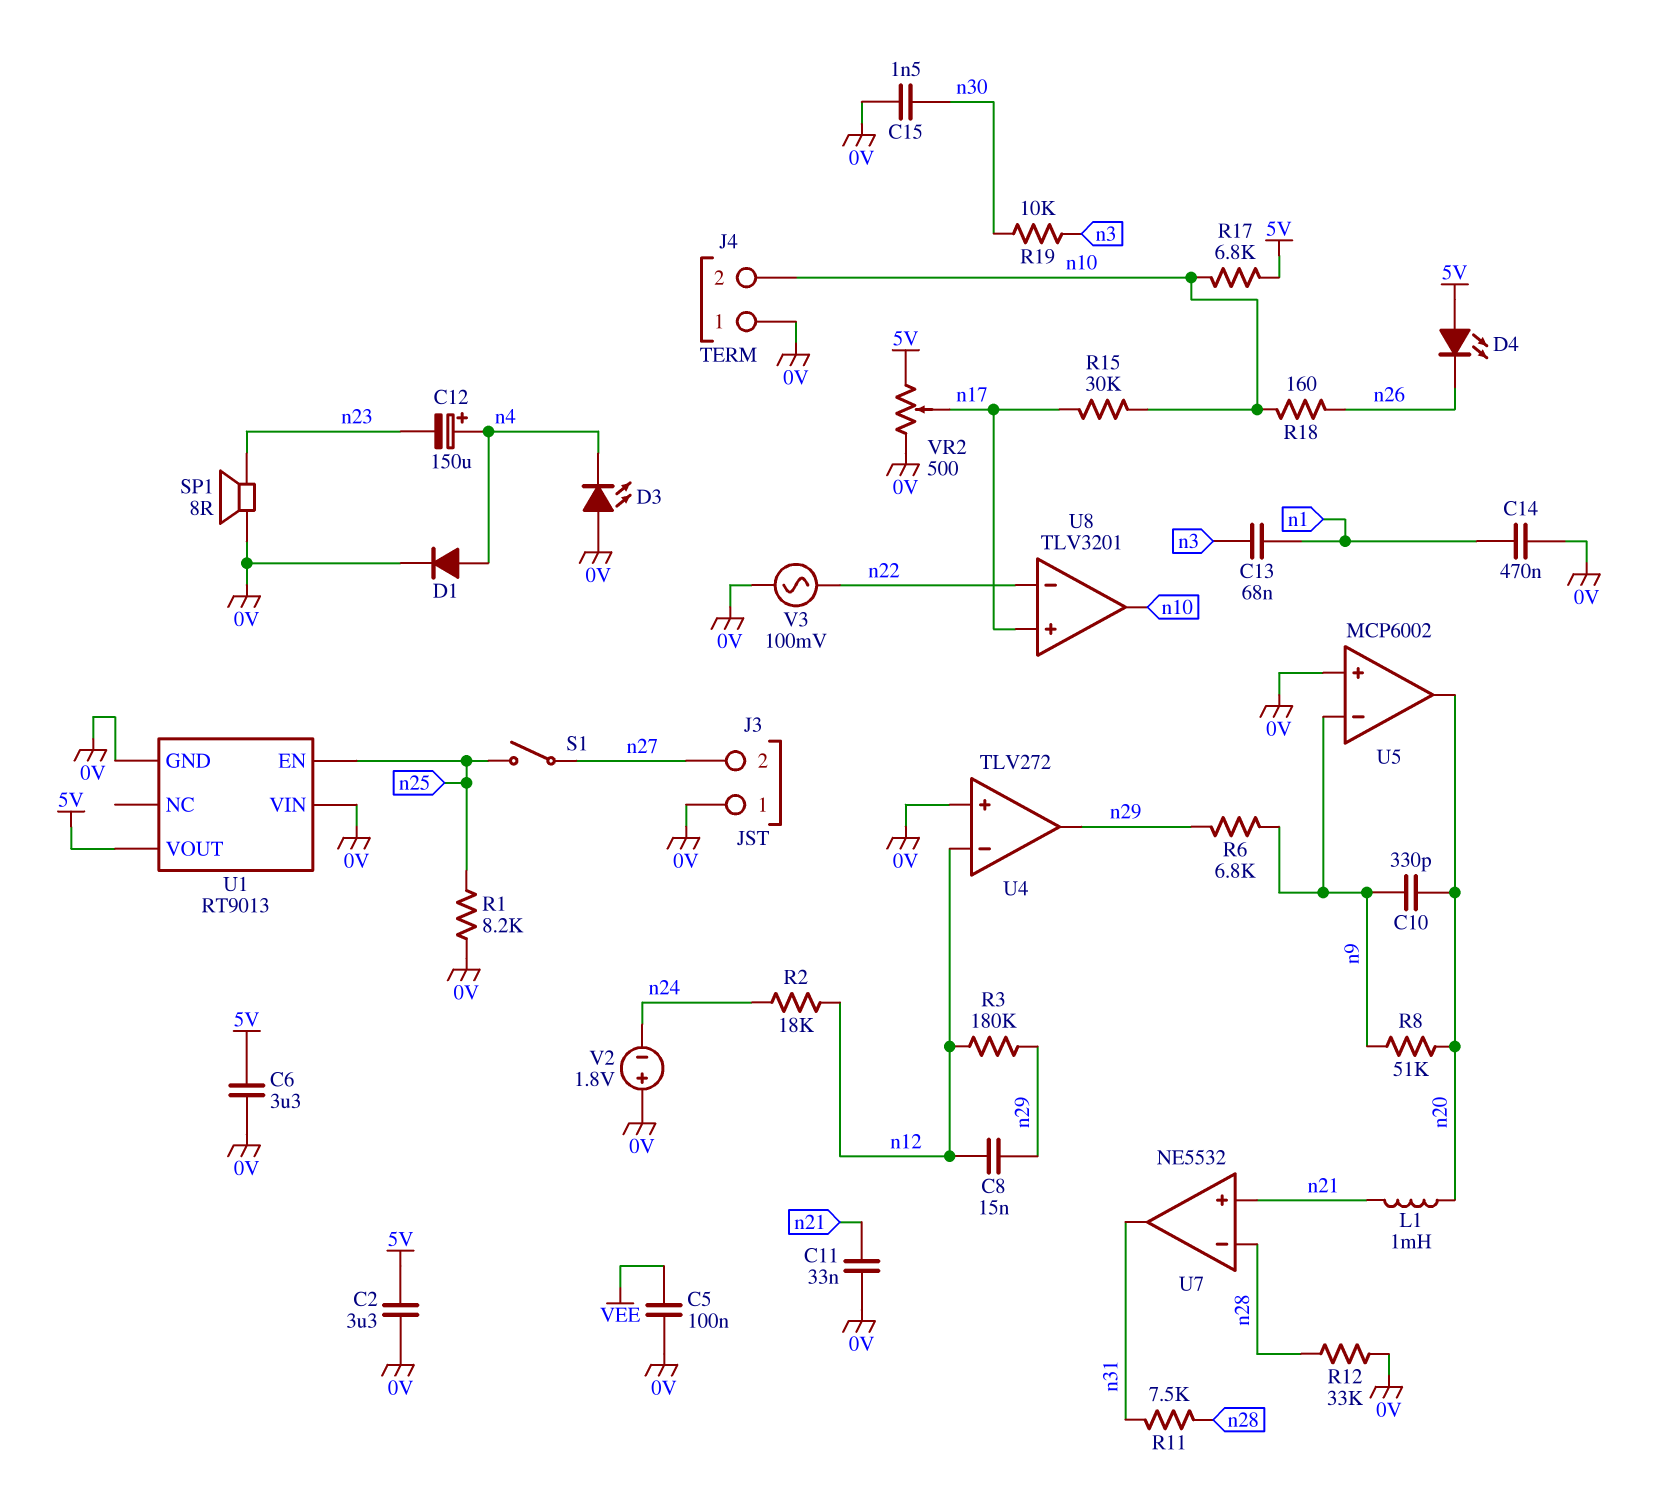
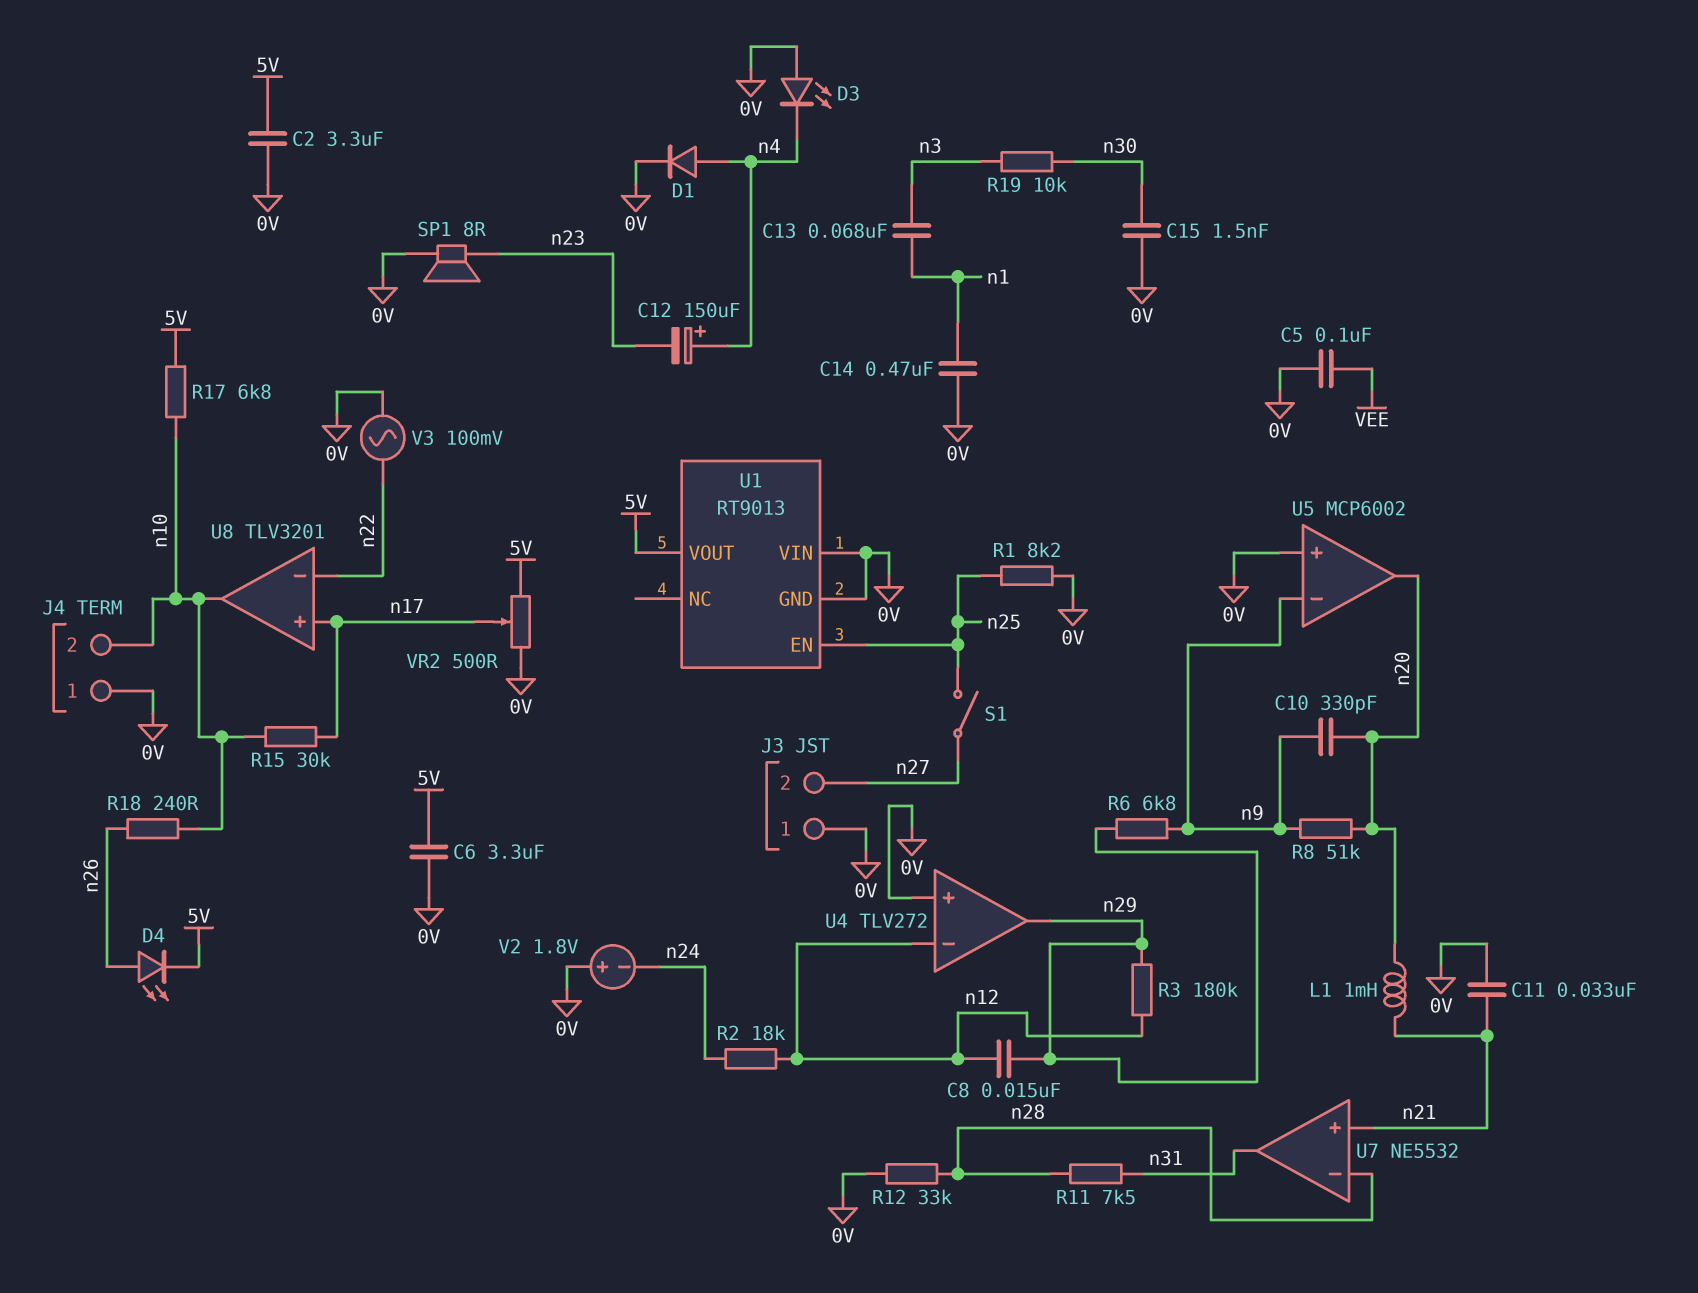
D4: LED (A 5V, K n26) -> LED (A n26, K 5V)
R18: 160 (n10, n26) -> 240 (n10, n26)

